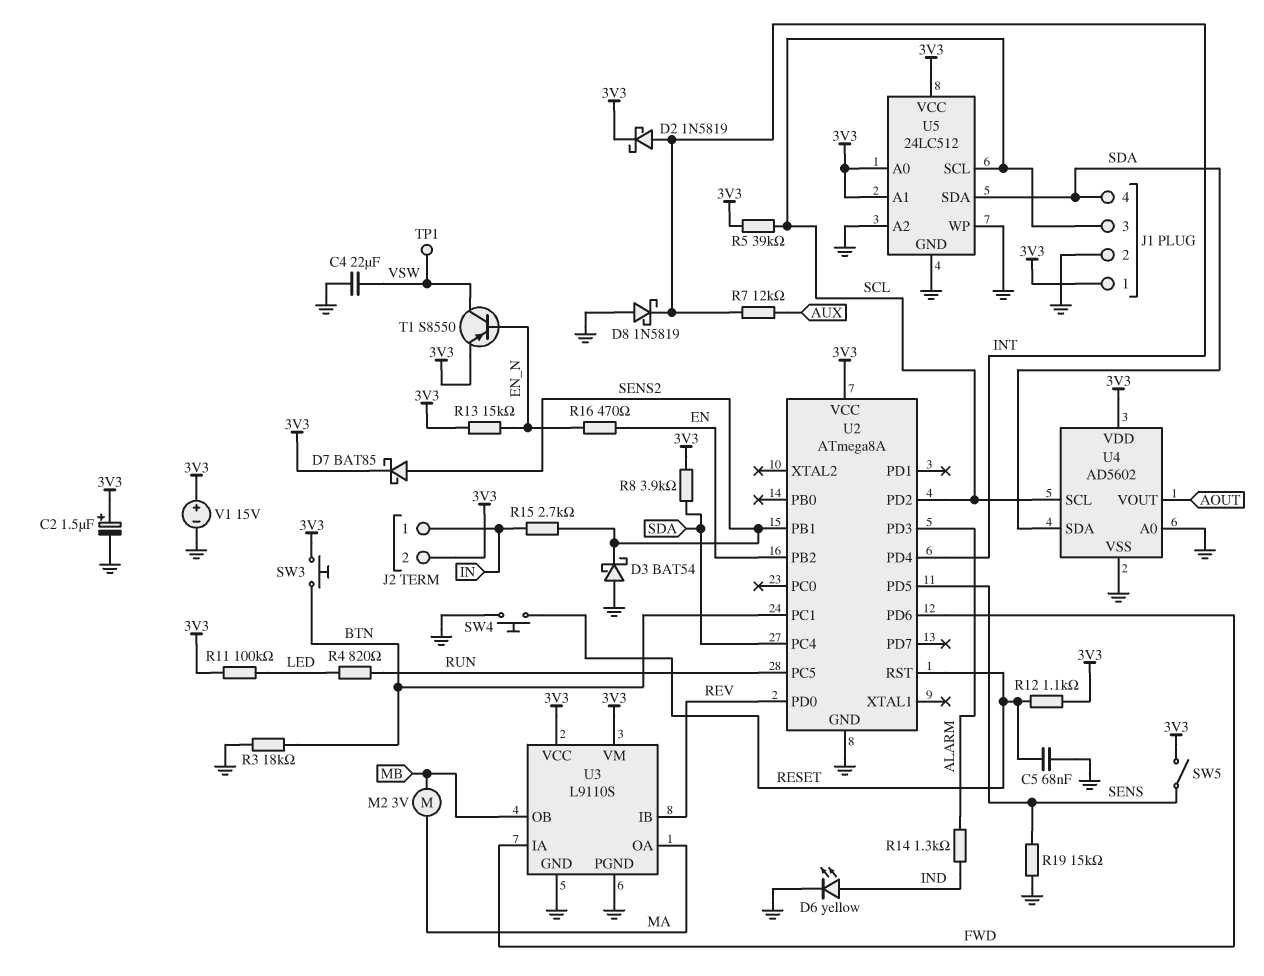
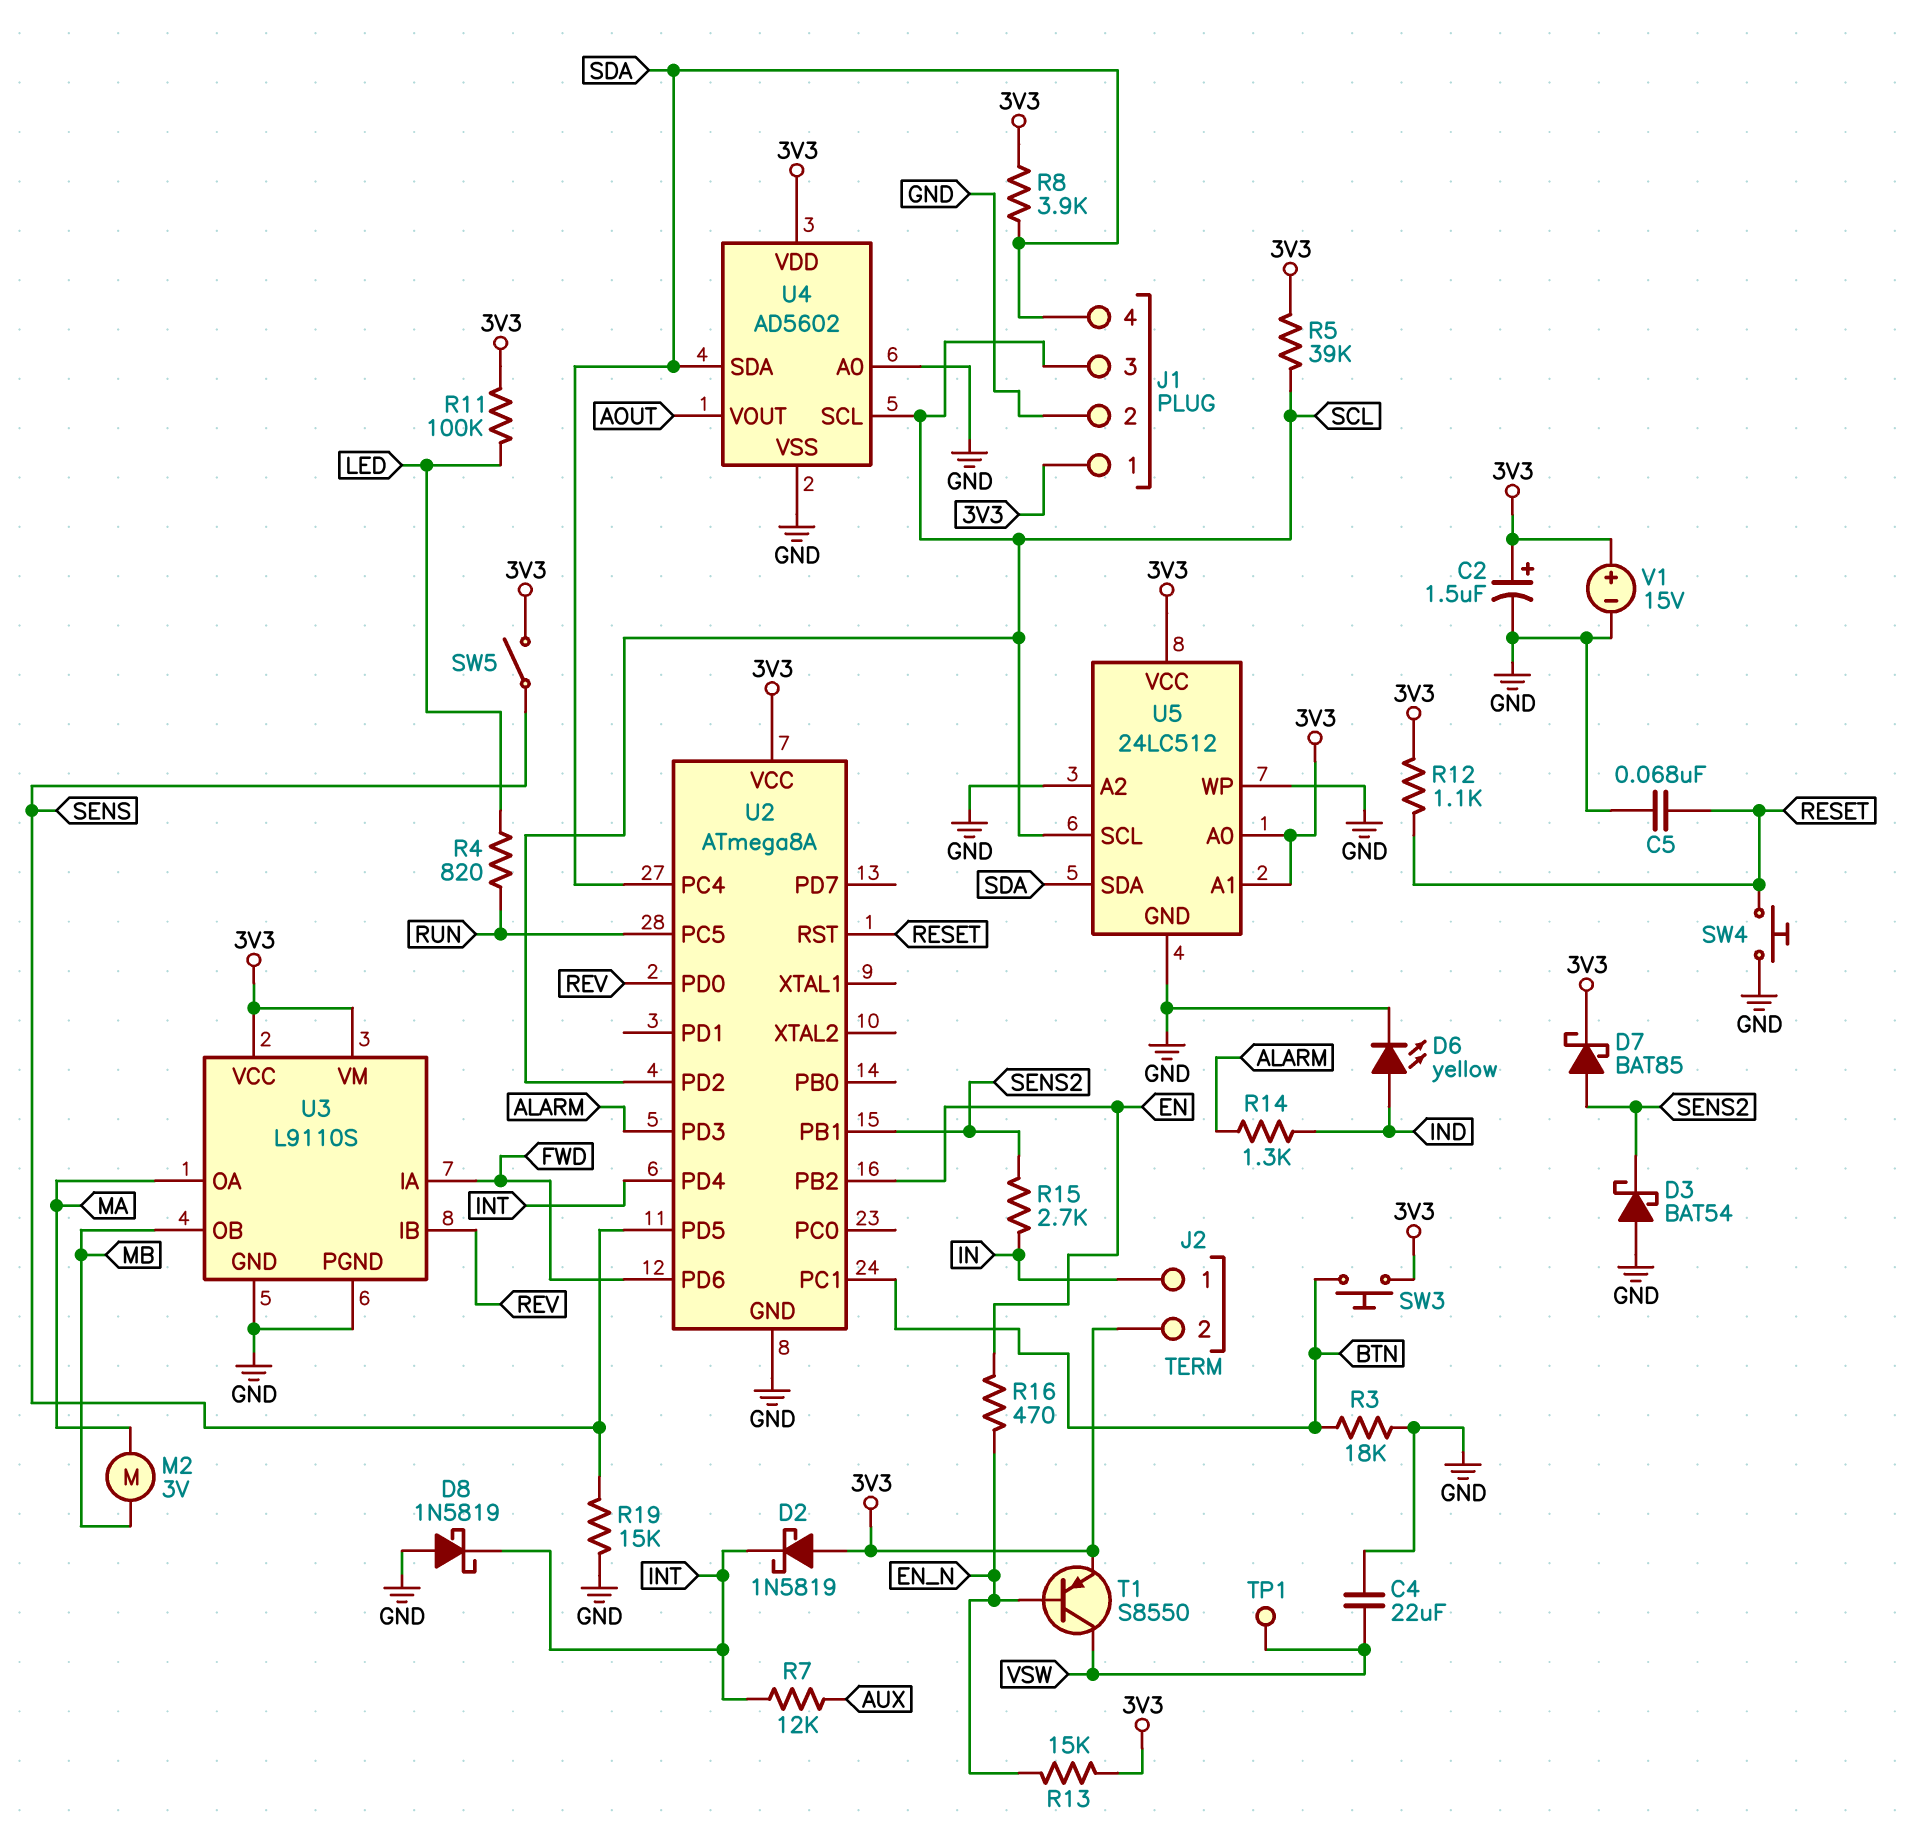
D2: schottky 1N5819 (A INT, K 3V3) -> schottky 1N5819 (A 3V3, K INT)

